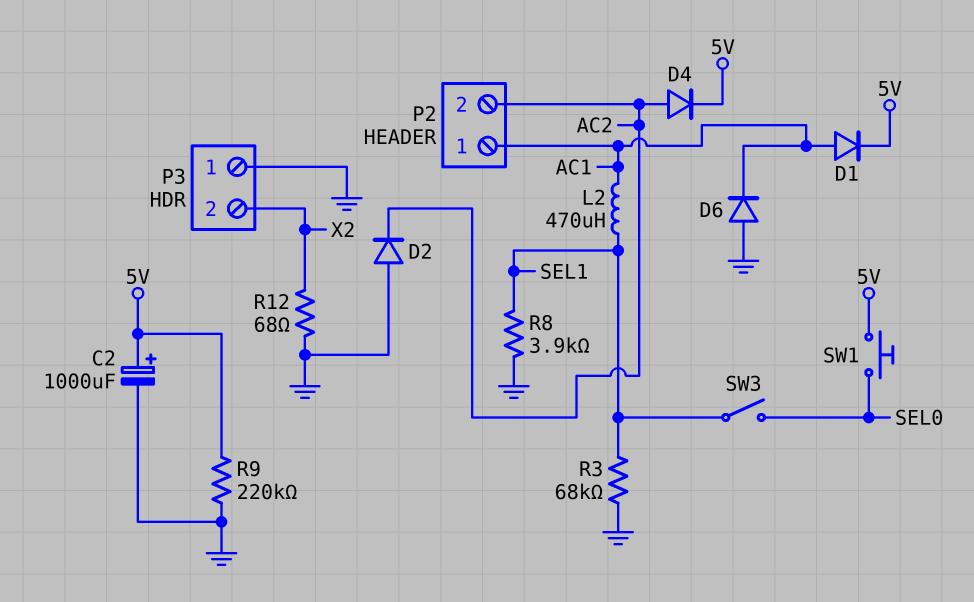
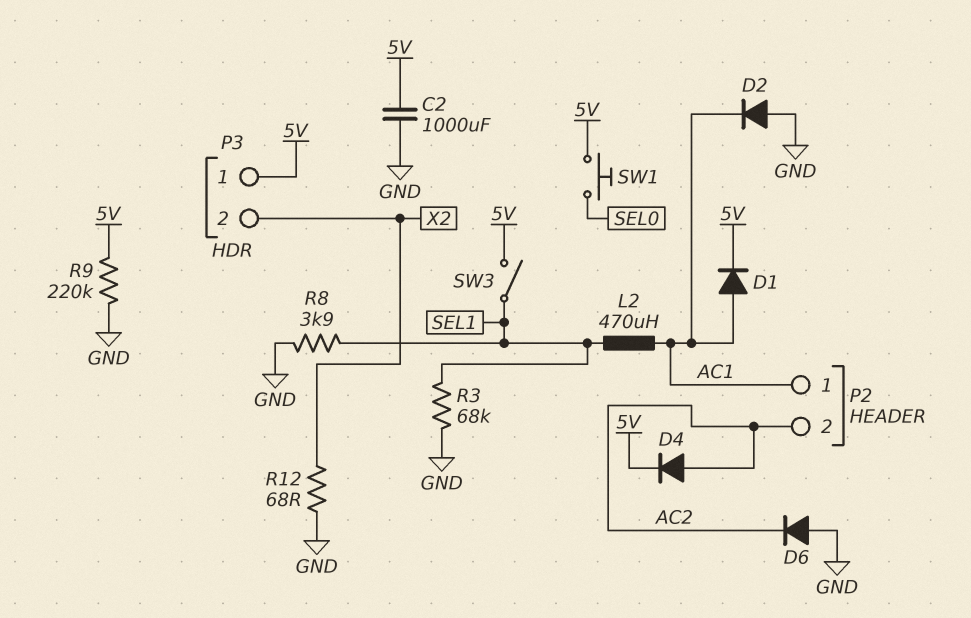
C2: 1000uF (plus 5V, minus GND) -> 1000uF (5V, GND)
D2: diode (A GND, K AC2) -> diode (A GND, K AC1)
D6: diode (A GND, K AC1) -> diode (A GND, K AC2)
P3 pin 1: GND -> 5V
SW3: switch (SEL0, SEL1) -> switch (5V, SEL1)

